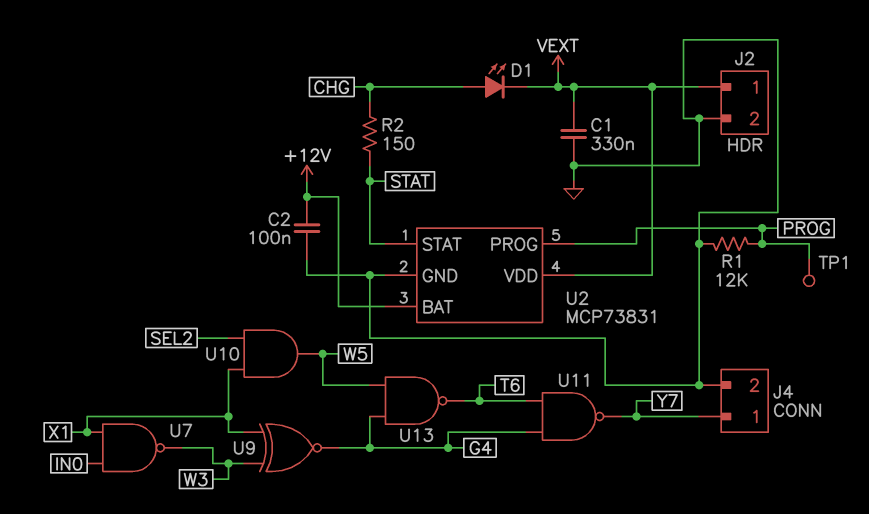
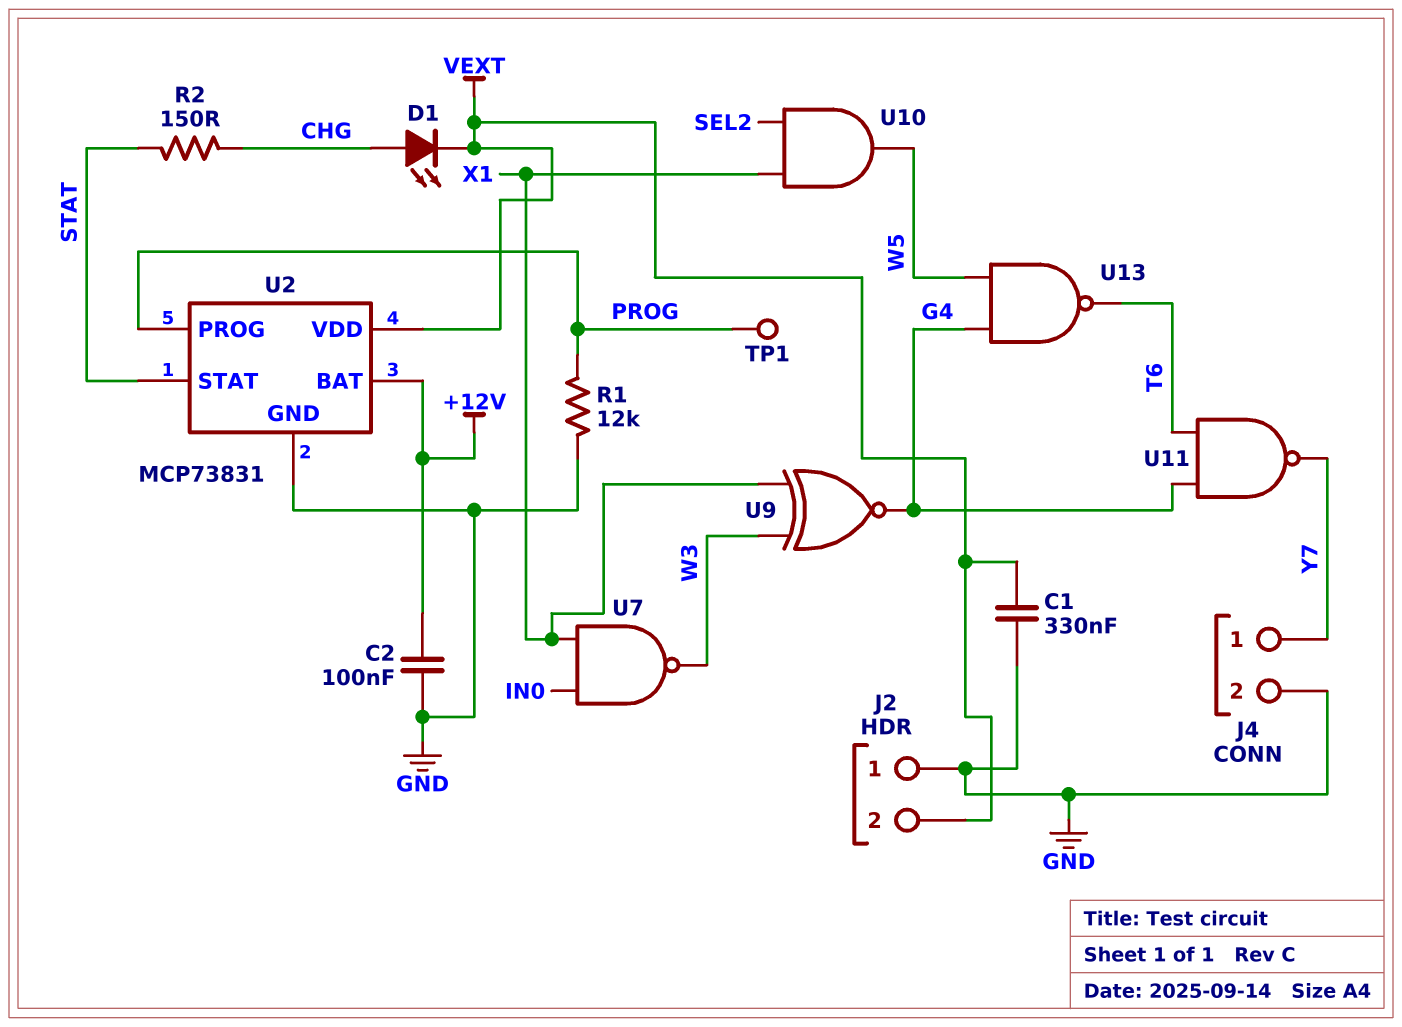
J2 pin 1: VEXT -> GND
J2 pin 2: GND -> VEXT

